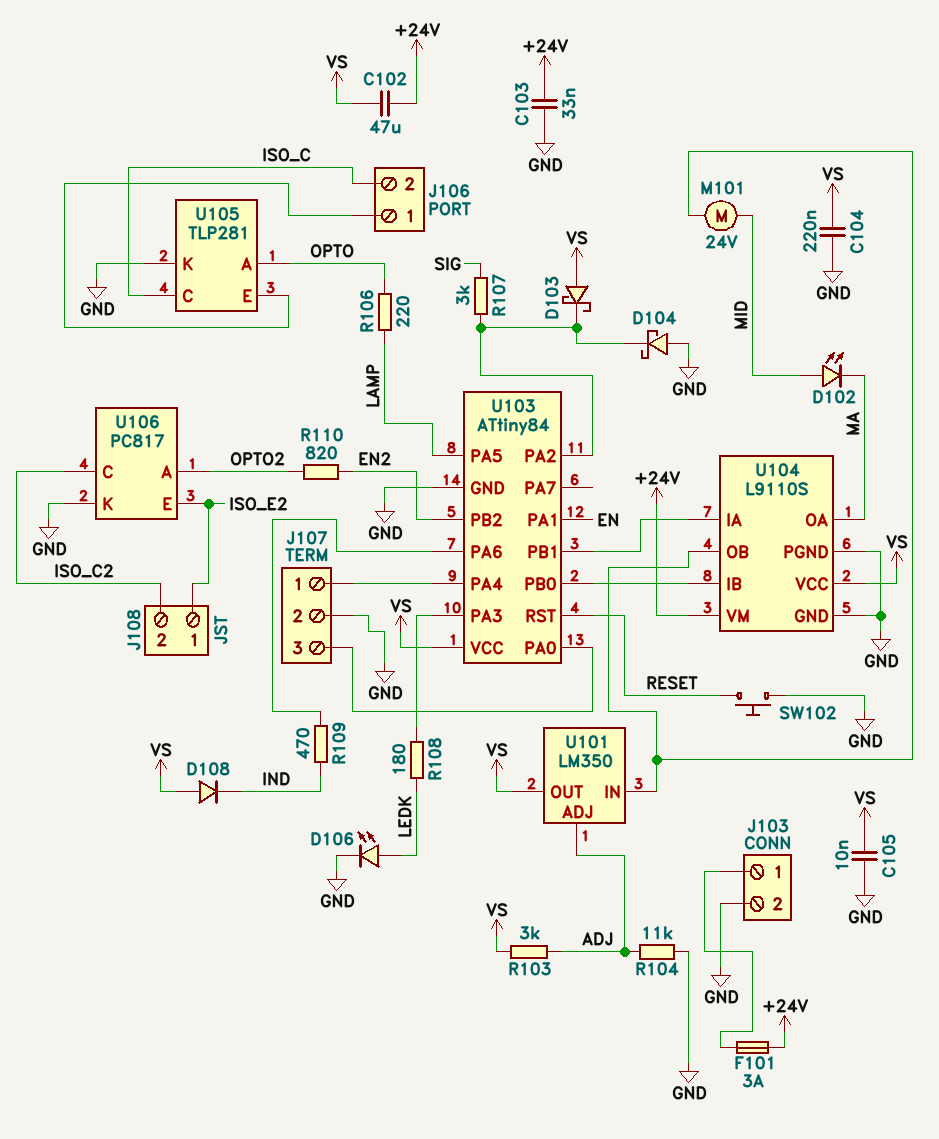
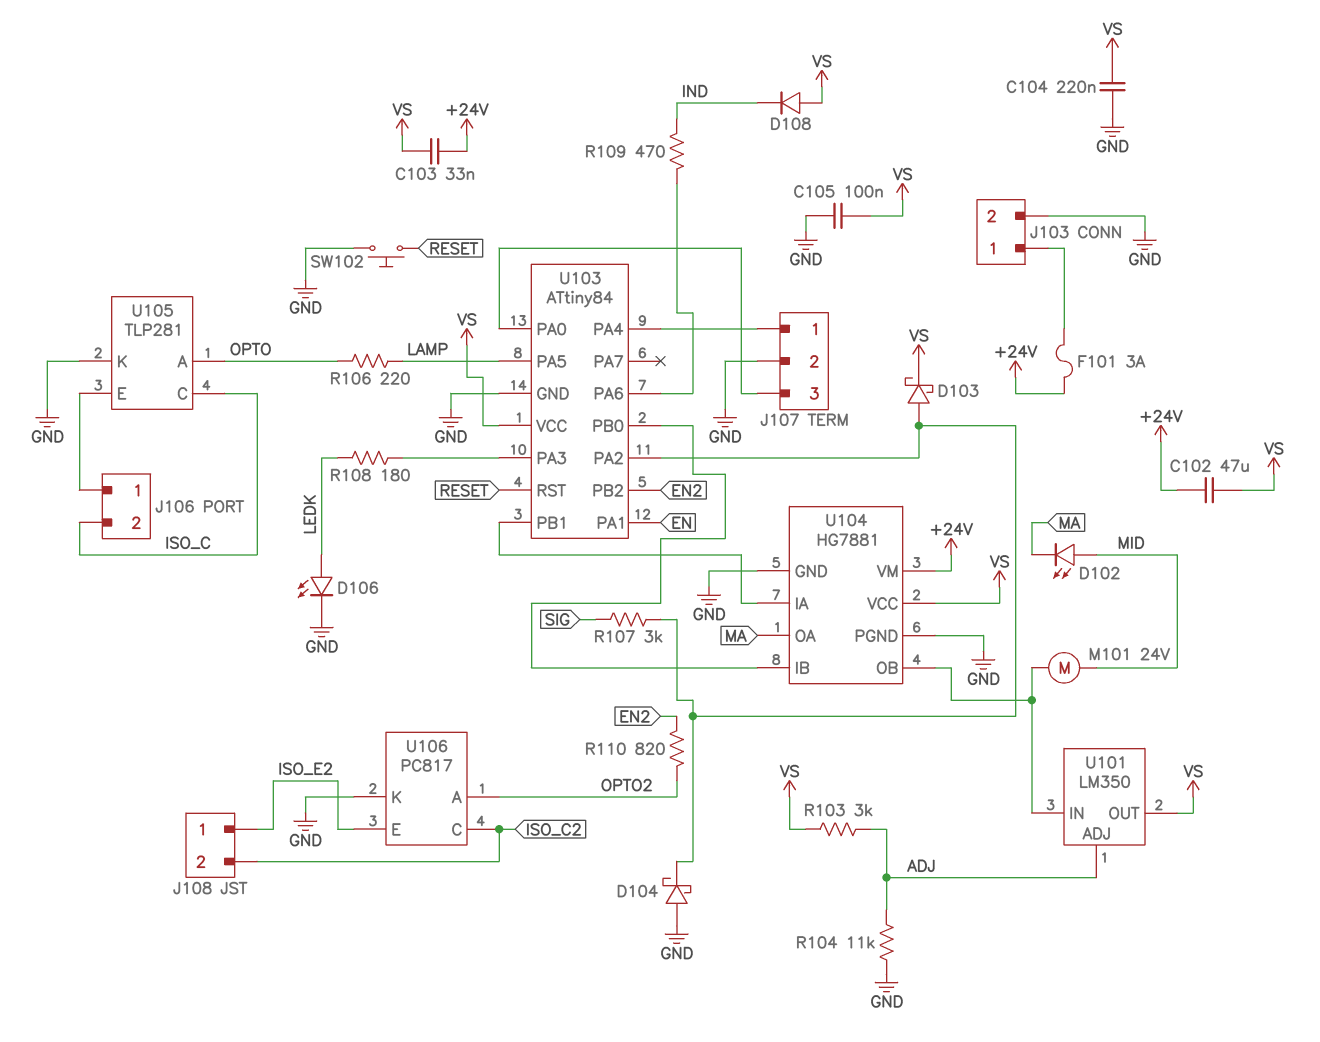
C103: 33nF (+24V, GND) -> 33nF (+24V, VS)
C105: 10nF (GND, VS) -> 100nF (GND, VS)
D103: schottky (A VS, K U103/PA2) -> schottky (A U103/PA2, K VS)
U104: L9110S -> HG7881

